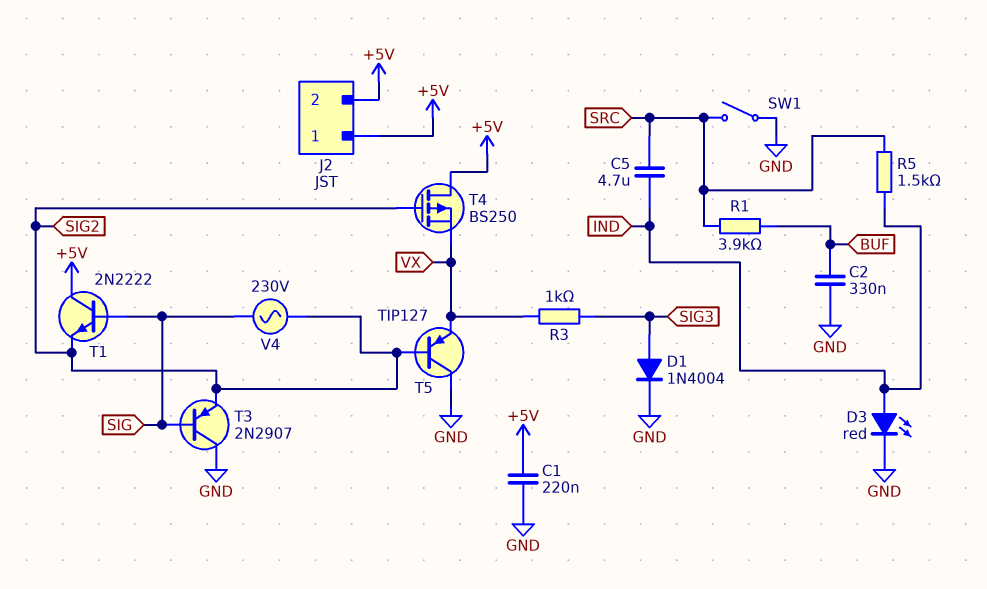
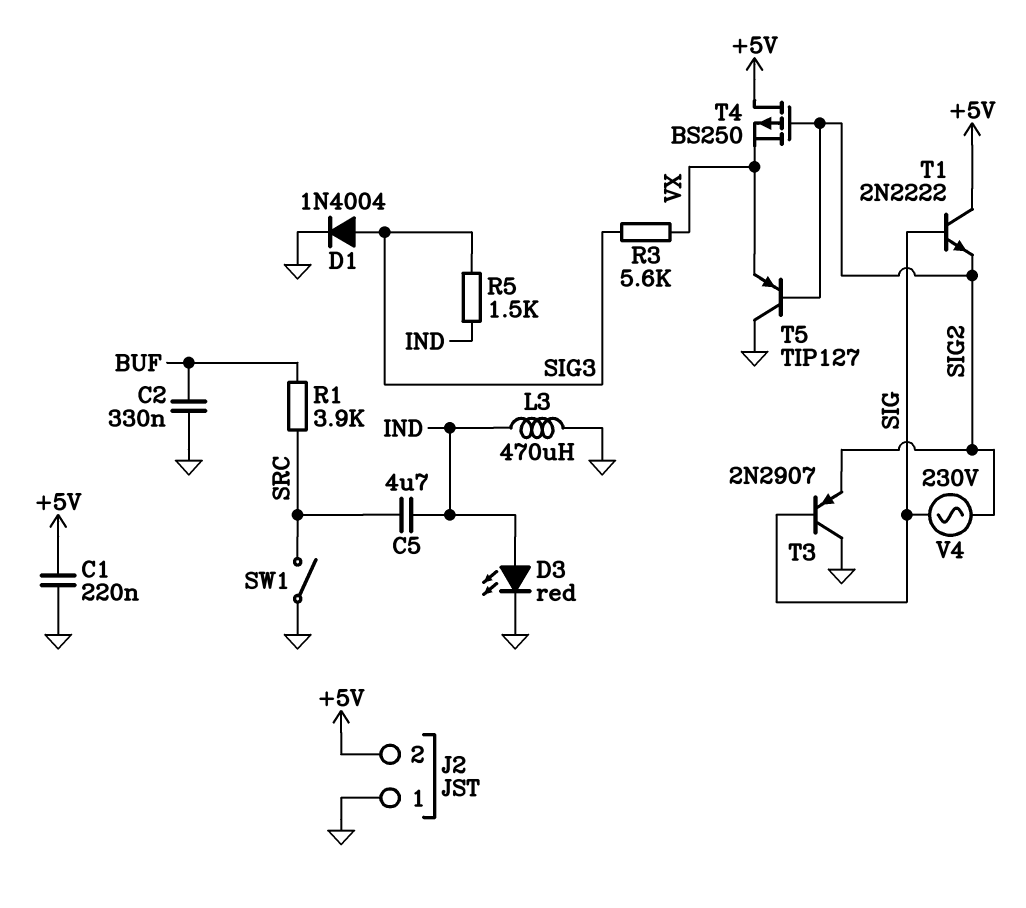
J2 pin 1: +5V -> GND
L3: none -> 470uH (GND, IND)
R3: 1k (SIG3, VX) -> 5.6k (SIG3, VX)
R5: 1.5k (IND, SRC) -> 1.5k (IND, SIG3)

